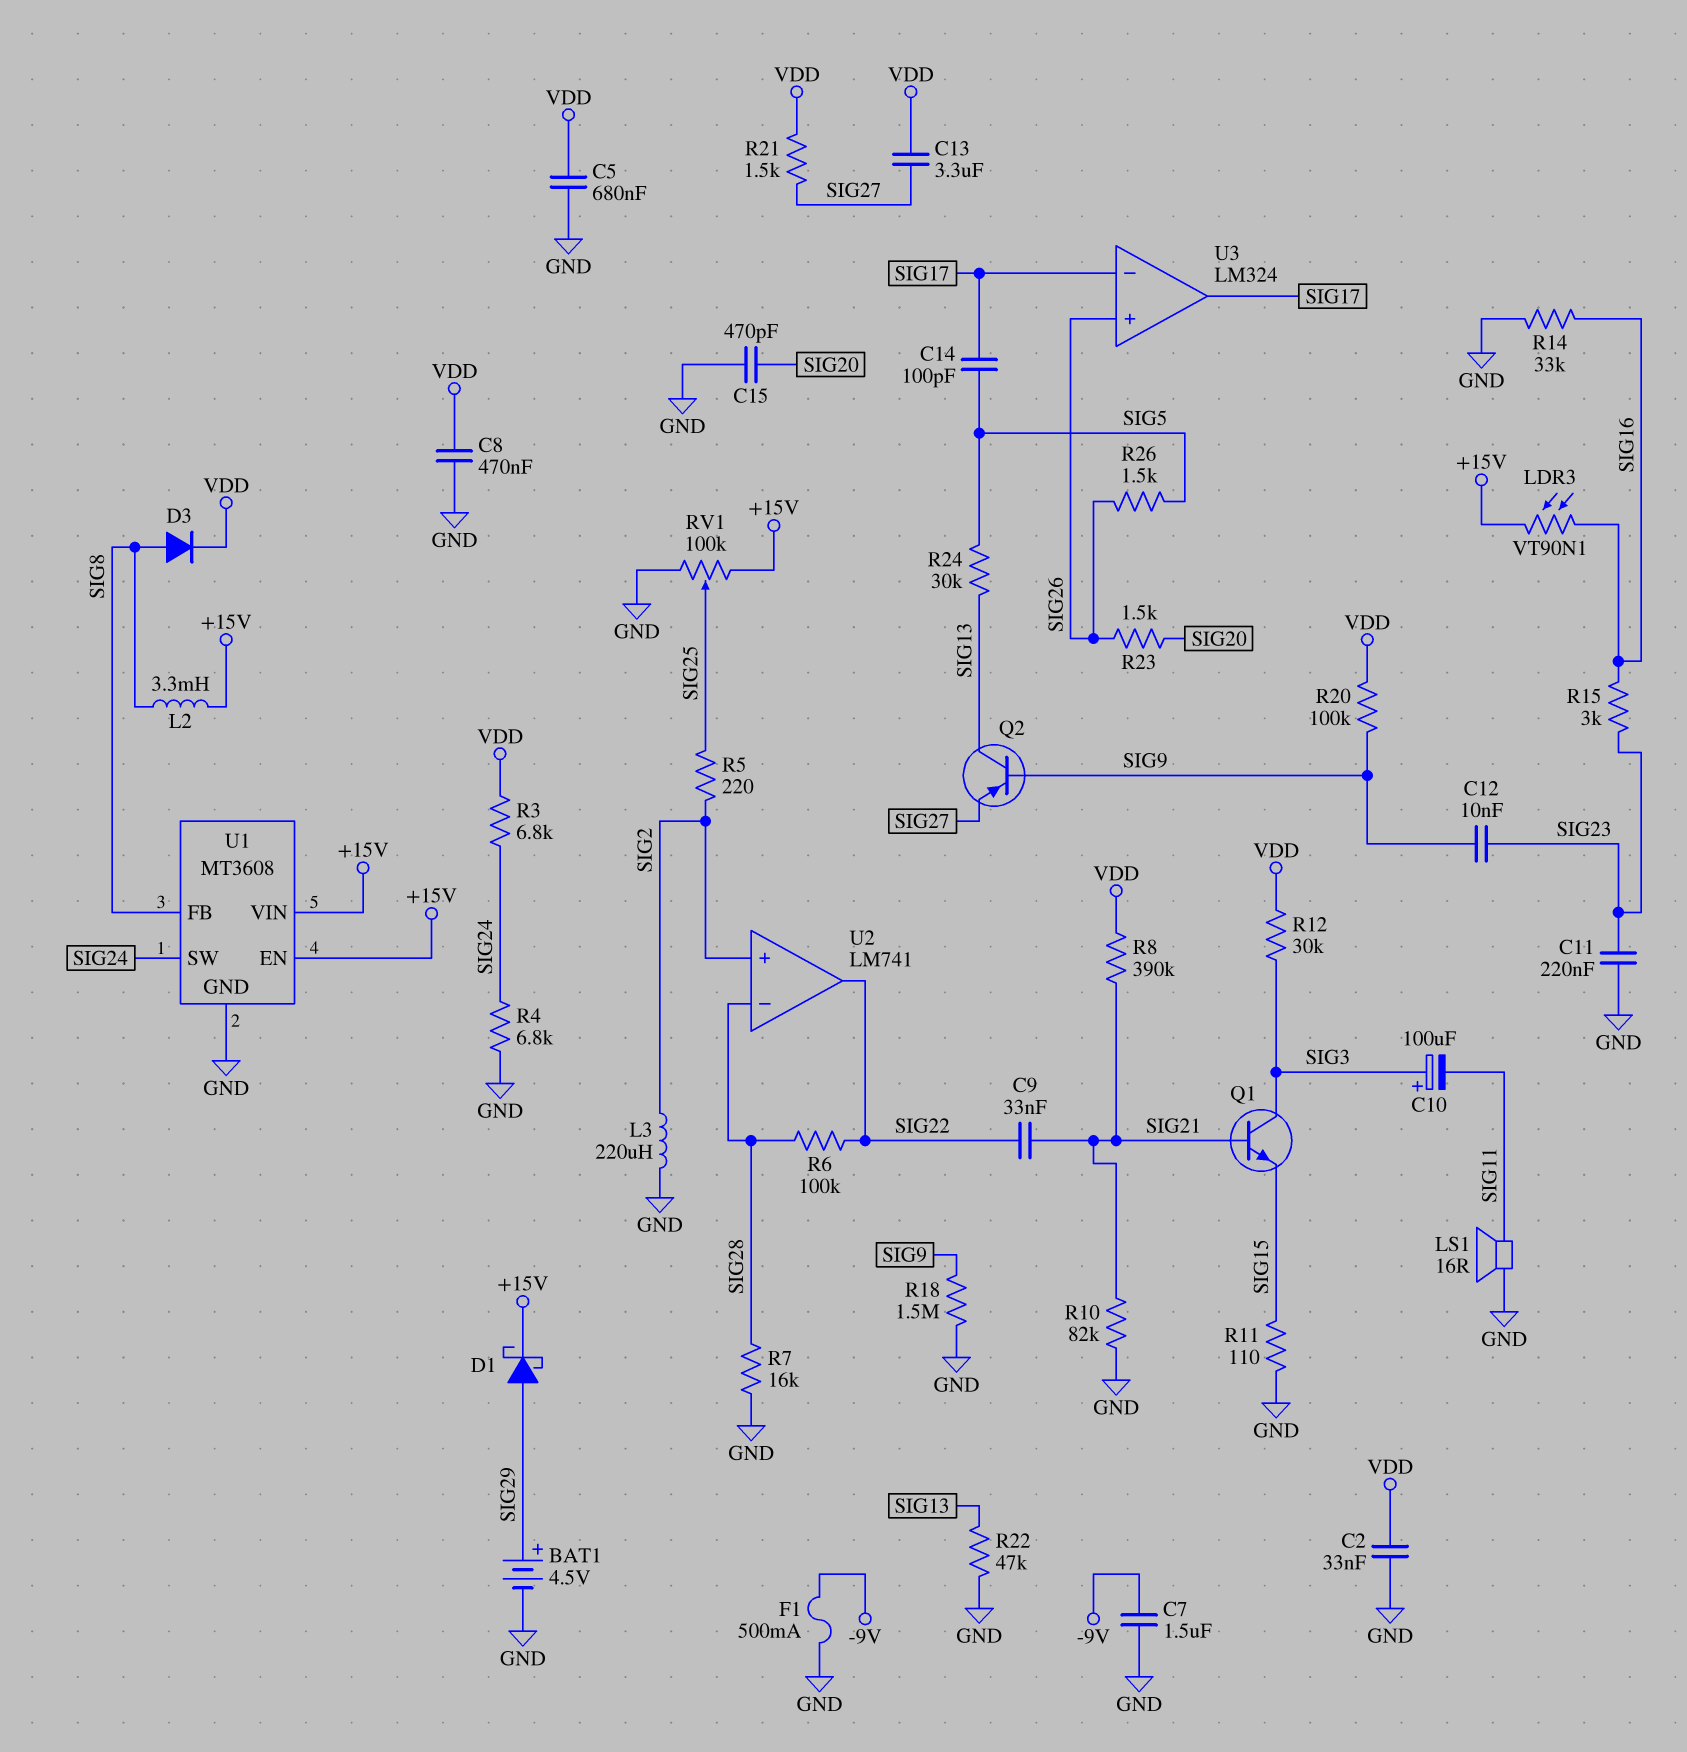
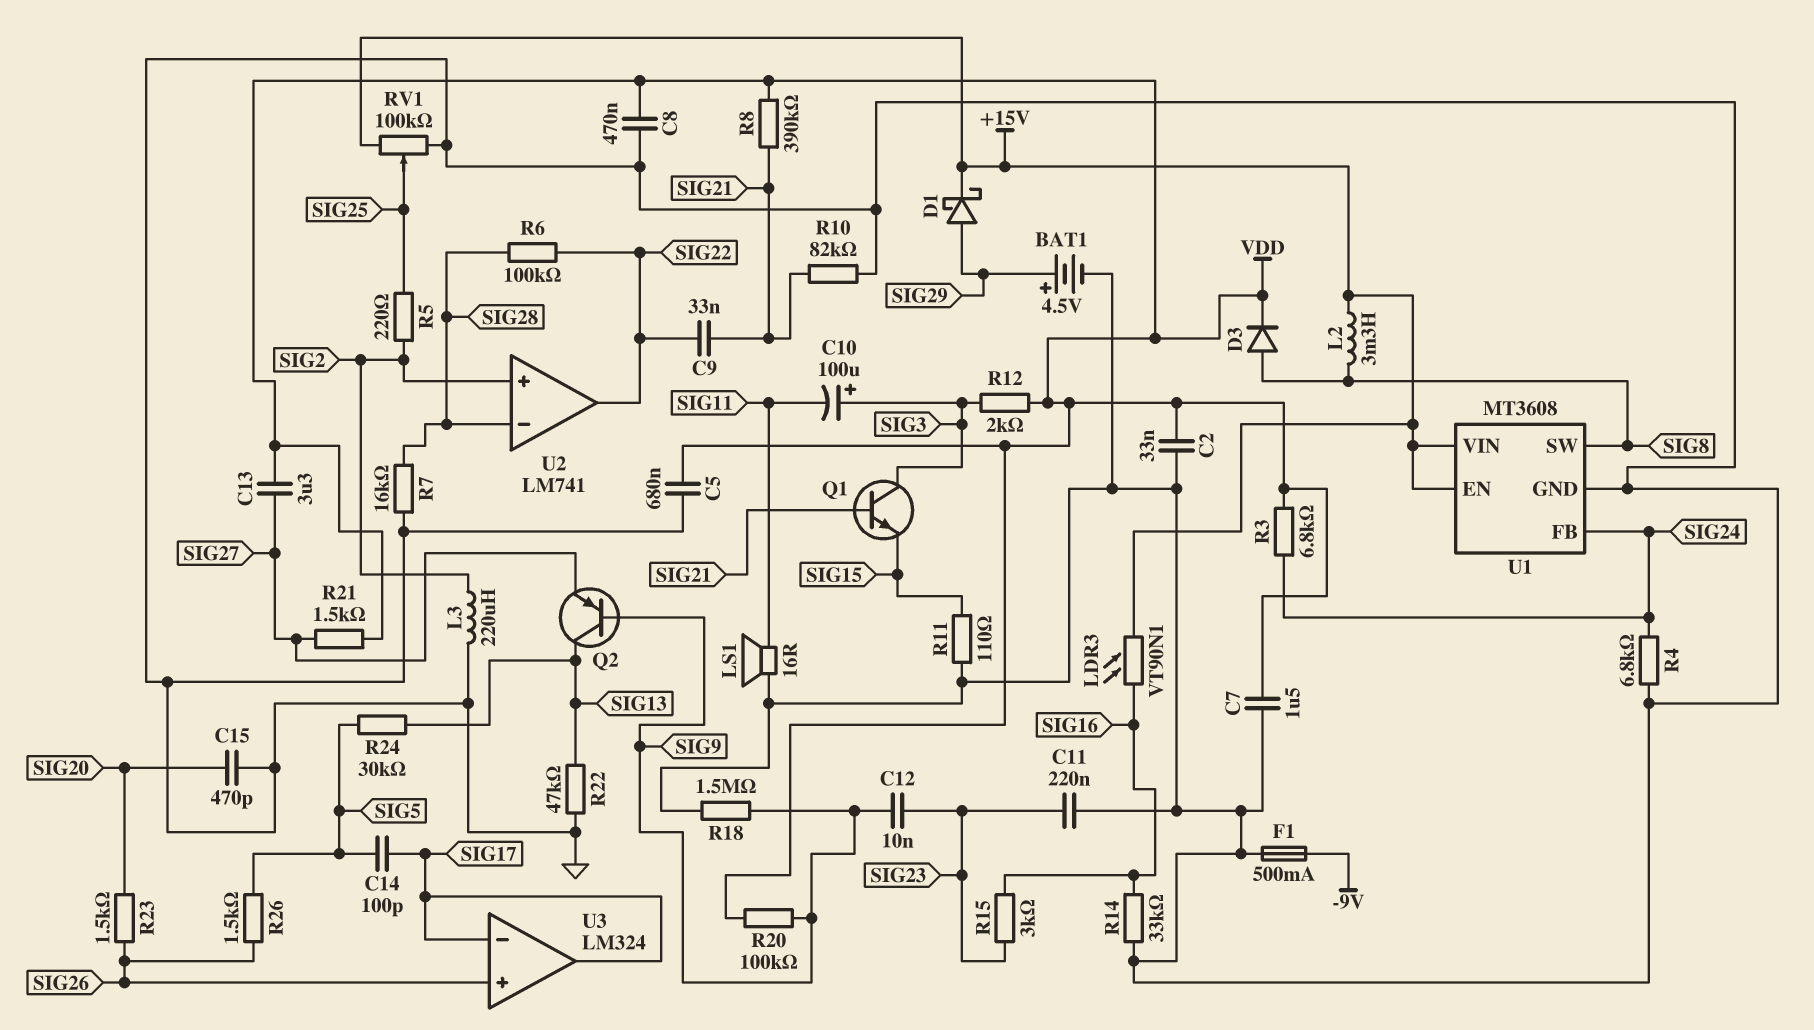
C7: 1.5uF (-9V, GND) -> 1.5uF (GND, VDD)
R12: 30k (SIG3, VDD) -> 2k (SIG3, VDD)
U1 pin FB: SIG8 -> SIG24
U1 pin SW: SIG24 -> SIG8

